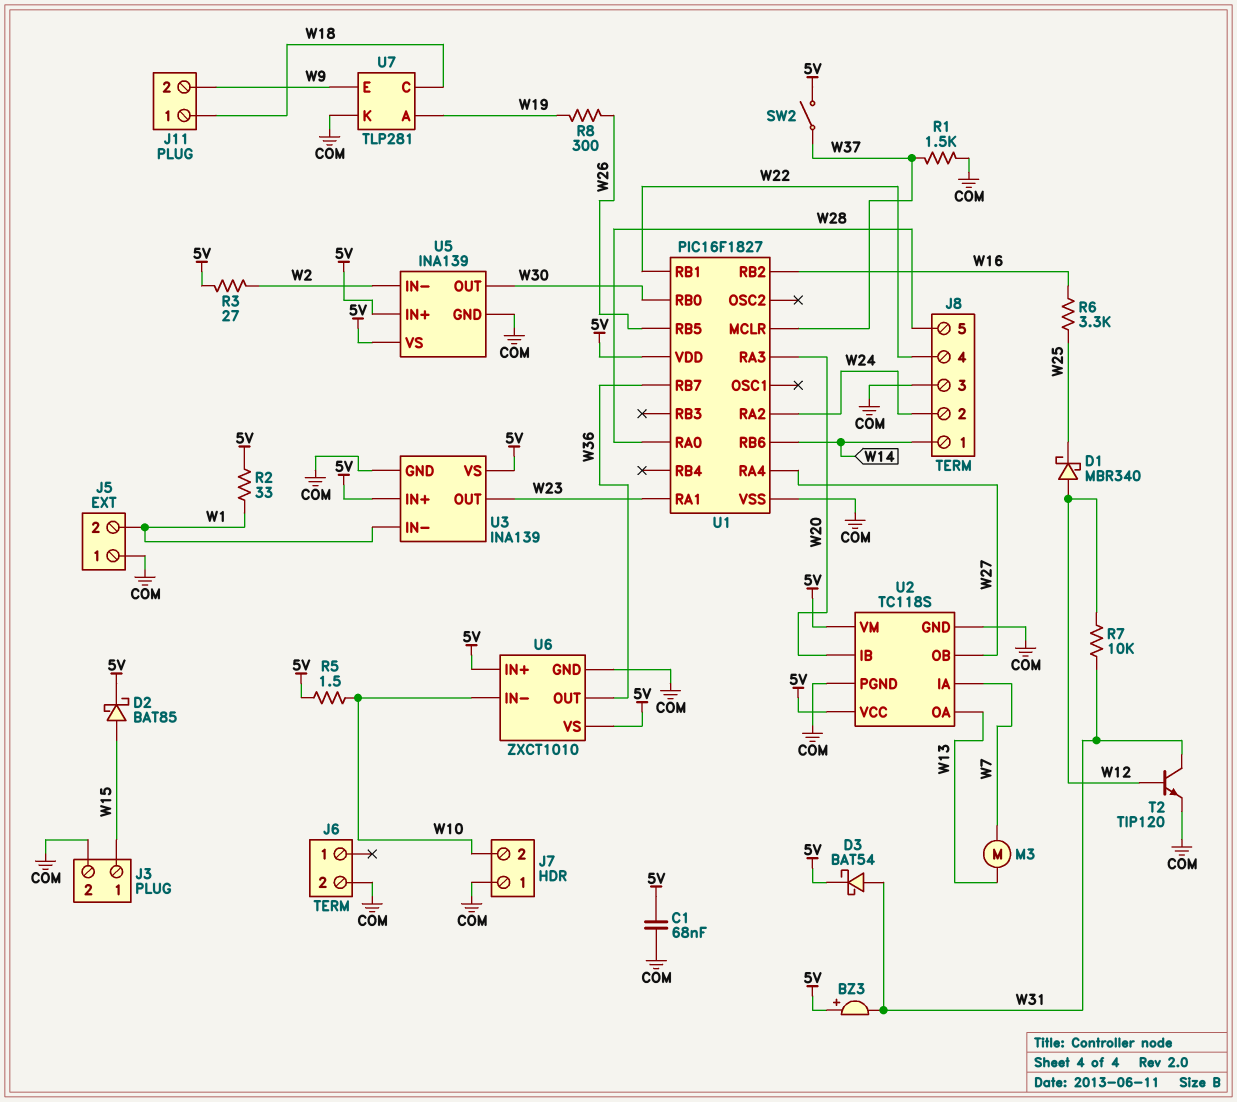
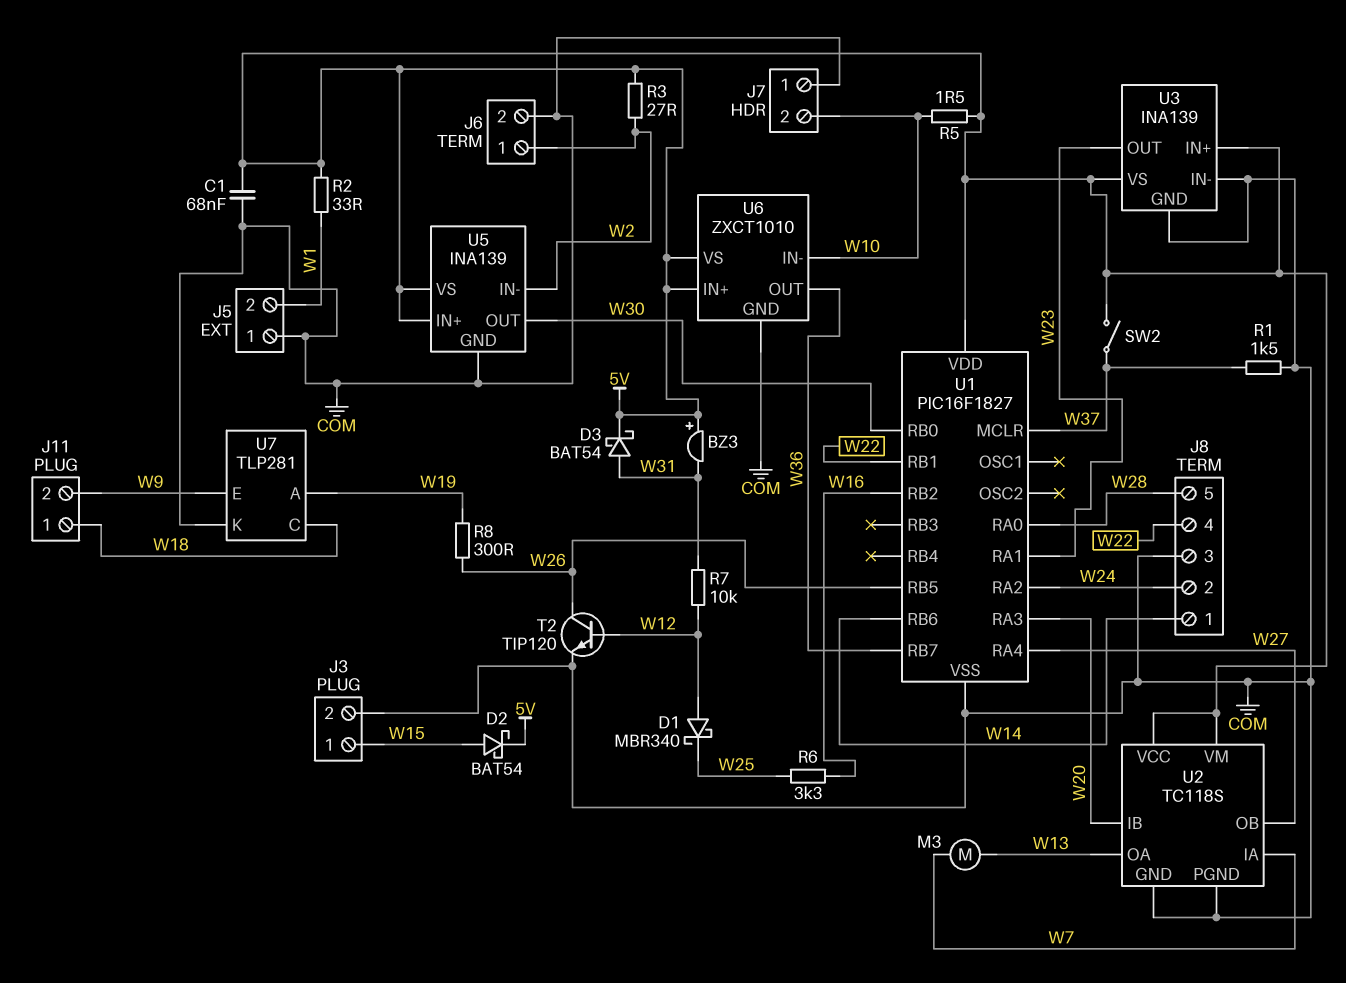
D2: schottky BAT85 (A W15, K 5V) -> schottky BAT54 (A W15, K 5V)
J6 pin 1: none -> W2
T2: NPN TIP120 (B W12, C W31, E COM) -> NPN TIP120 (B W12, C W26, E COM)
U3 pin IN-: W1 -> COM

